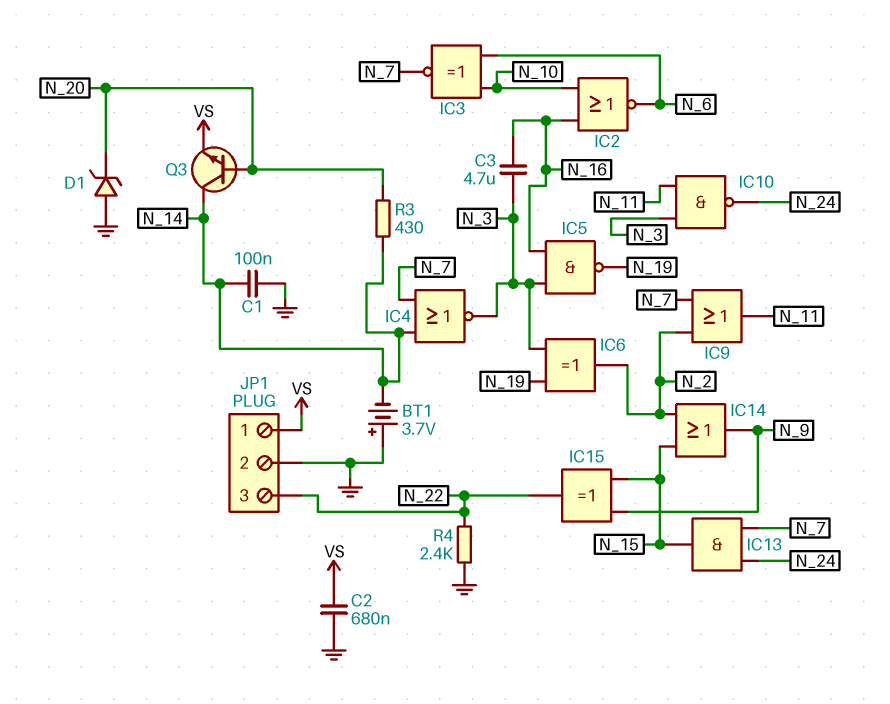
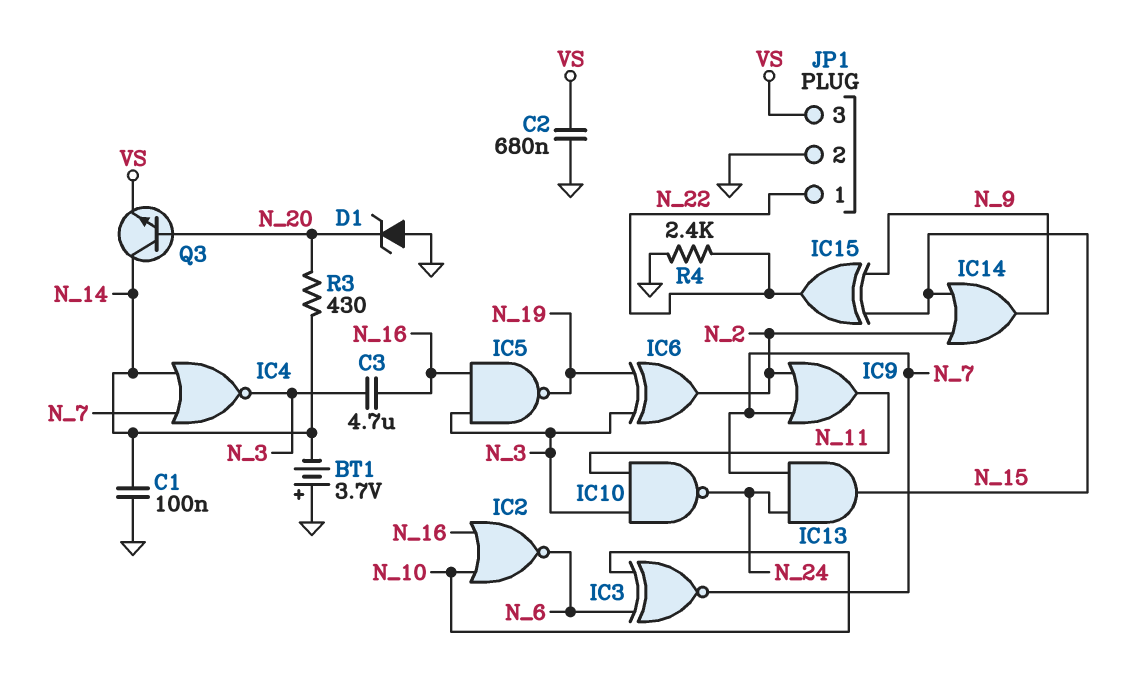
JP1 pin 1: VS -> N_22
JP1 pin 3: N_22 -> VS

